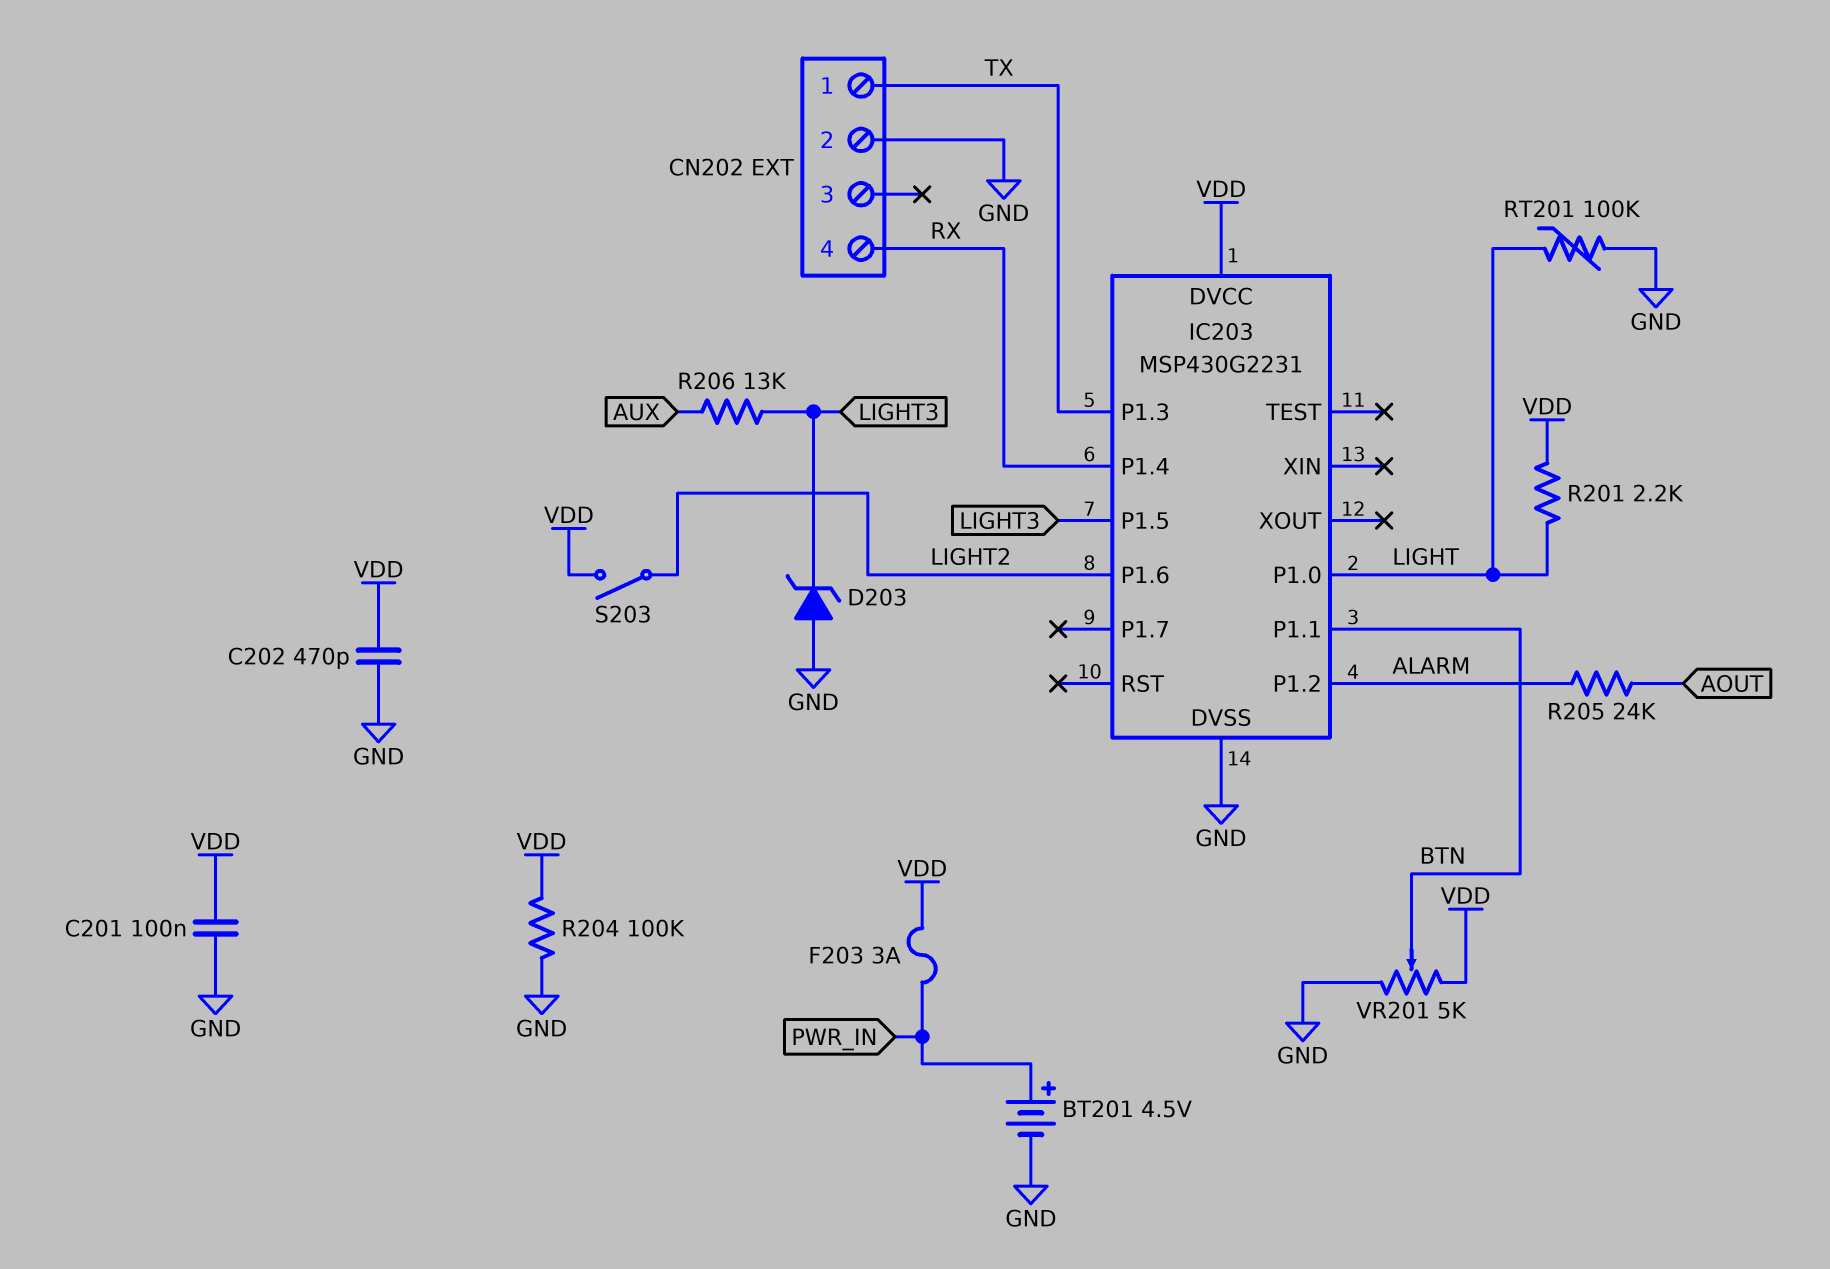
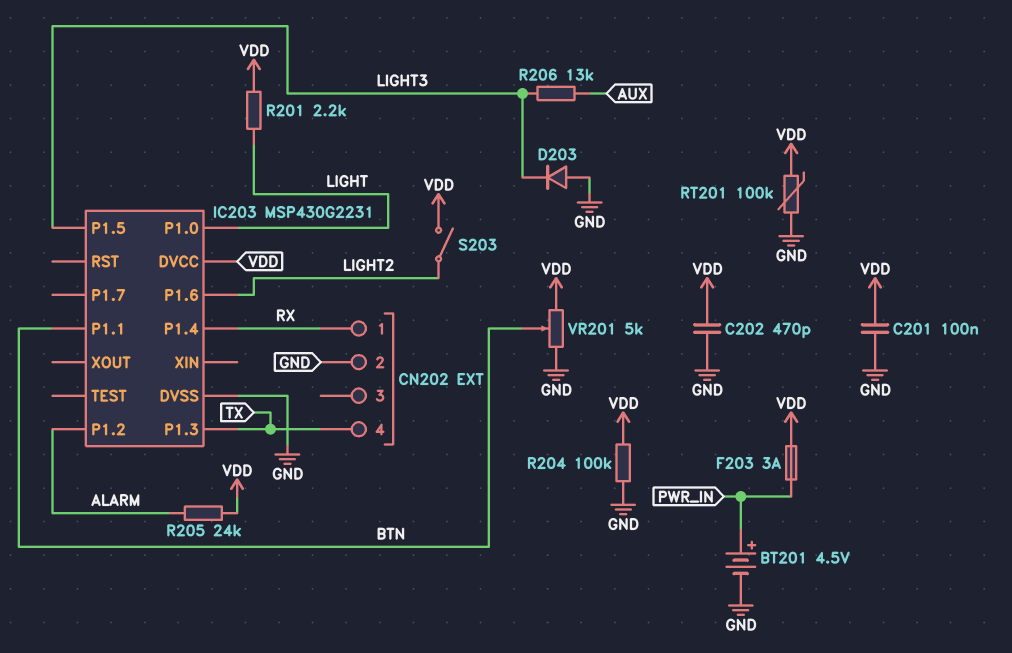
CN202 pin 1: TX -> RX
CN202 pin 4: RX -> TX
D203: zener (A GND, K LIGHT3) -> diode (A GND, K LIGHT3)
R205: 24k (ALARM, AOUT) -> 24k (ALARM, VDD)
RT201: 100k (GND, LIGHT) -> 100k (GND, VDD)

